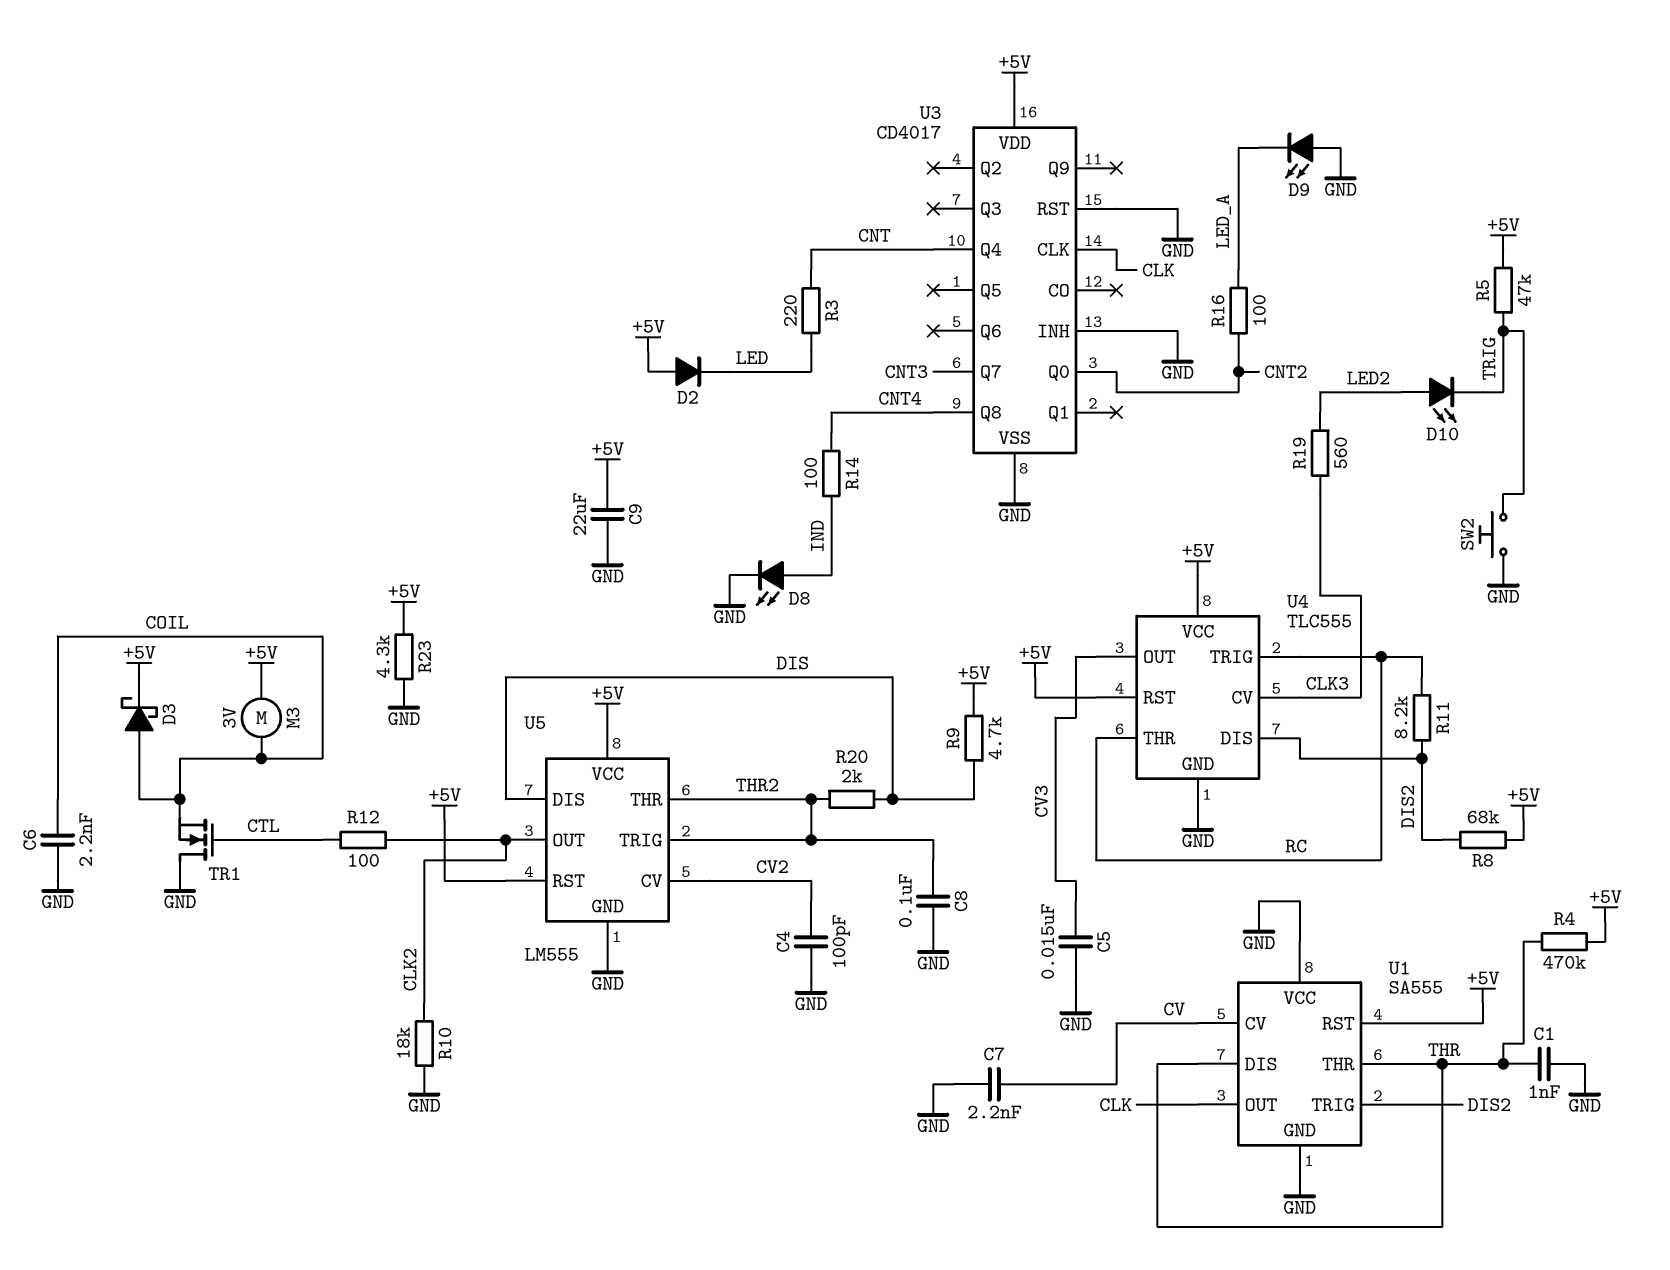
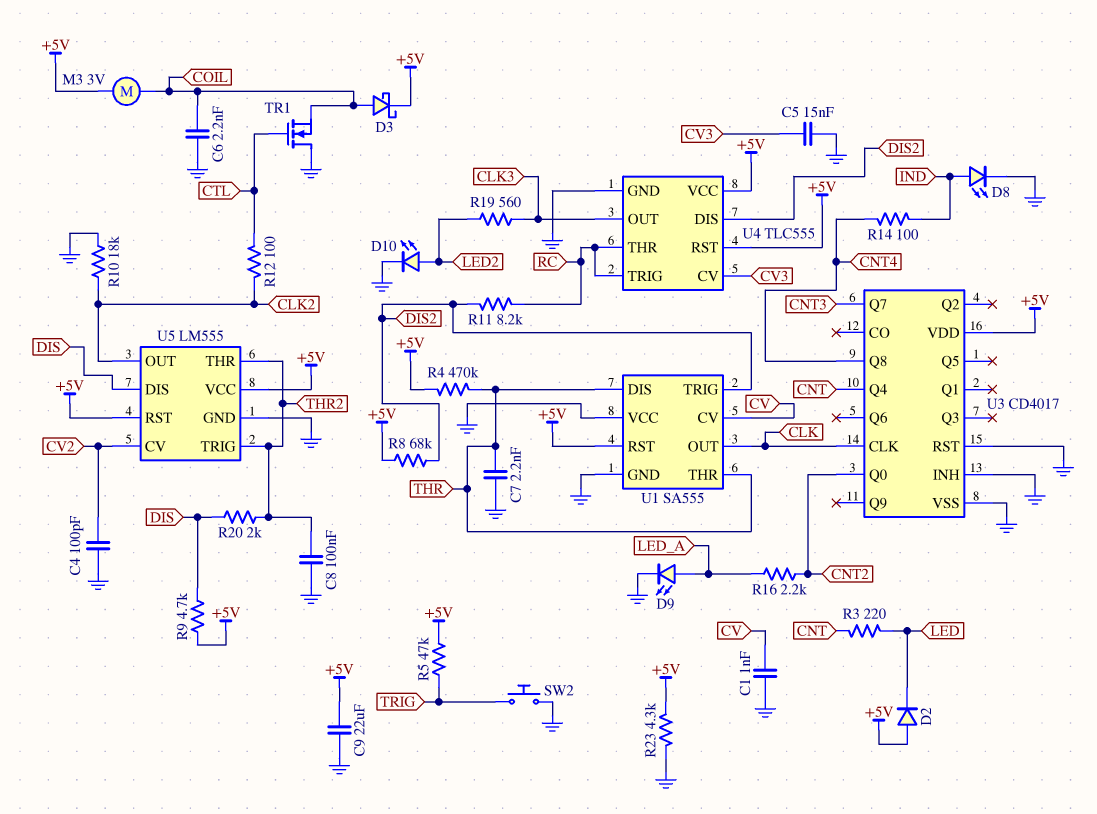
C1: 1nF (GND, THR) -> 1nF (CV, GND)
C7: 2.2nF (CV, GND) -> 2.2nF (GND, THR)
D9: LED (A GND, K LED_A) -> LED (A LED_A, K GND)
D10: LED (A LED2, K TRIG) -> LED (A LED2, K GND)
R16: 100 (CNT2, LED_A) -> 2.2k (CNT2, LED_A)
U4 pin CV: CLK3 -> CV3
U4 pin OUT: CV3 -> CLK3

